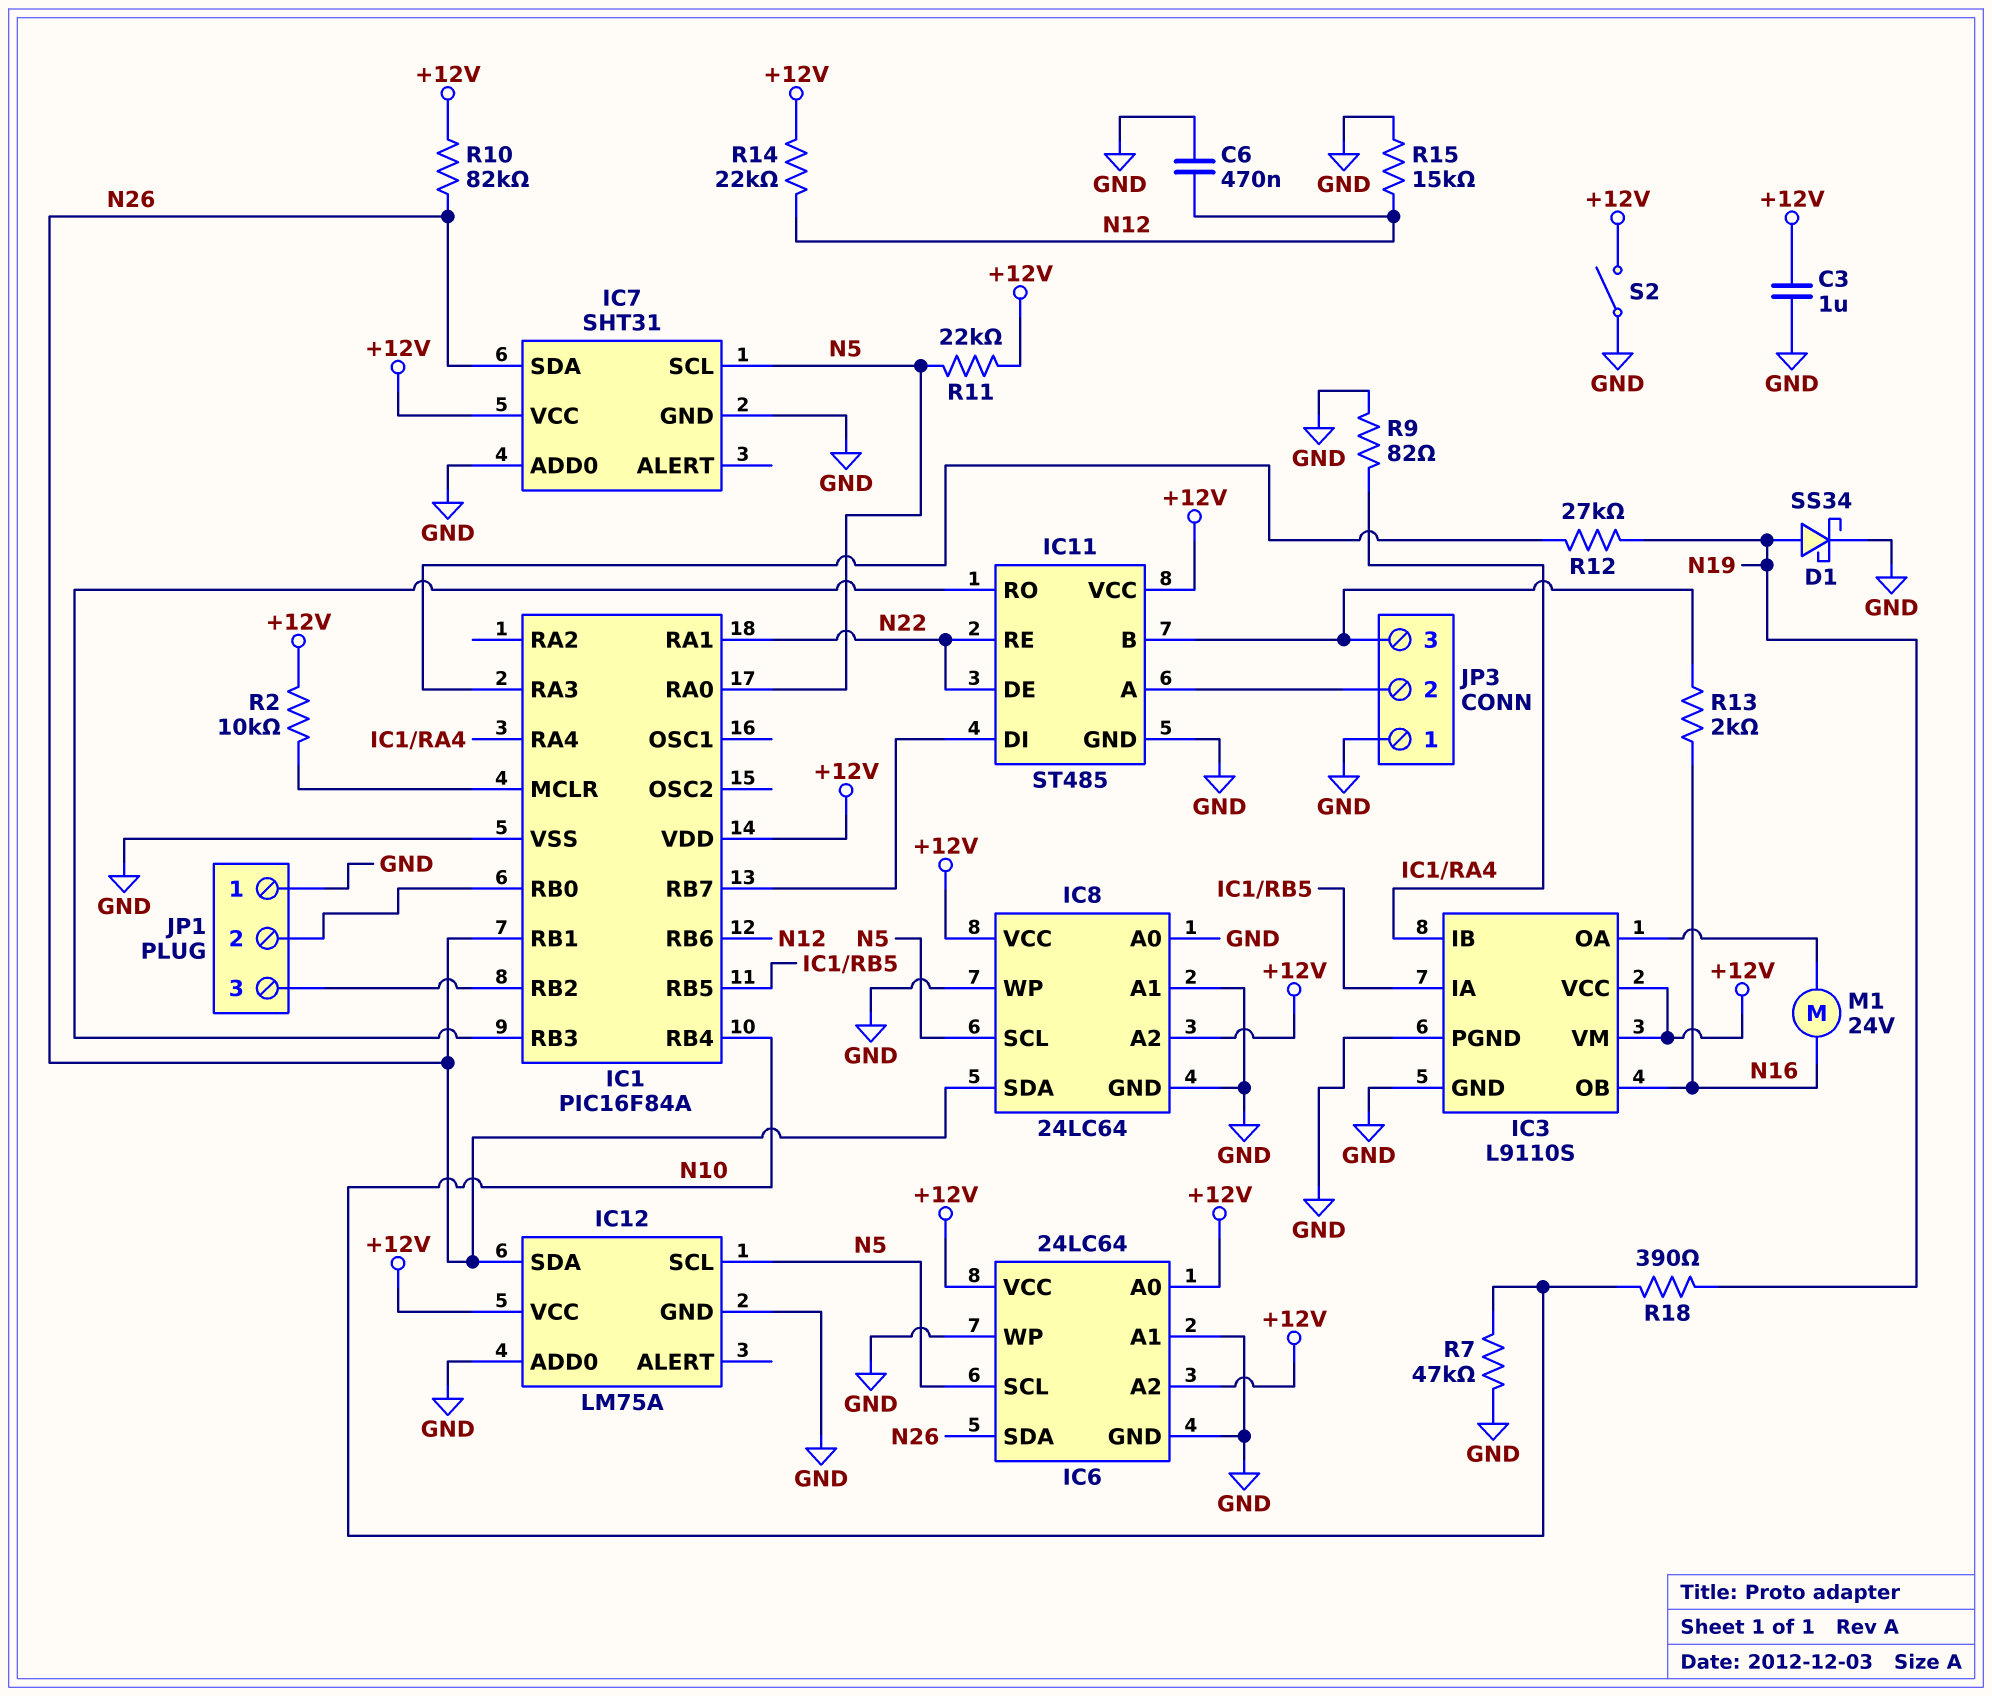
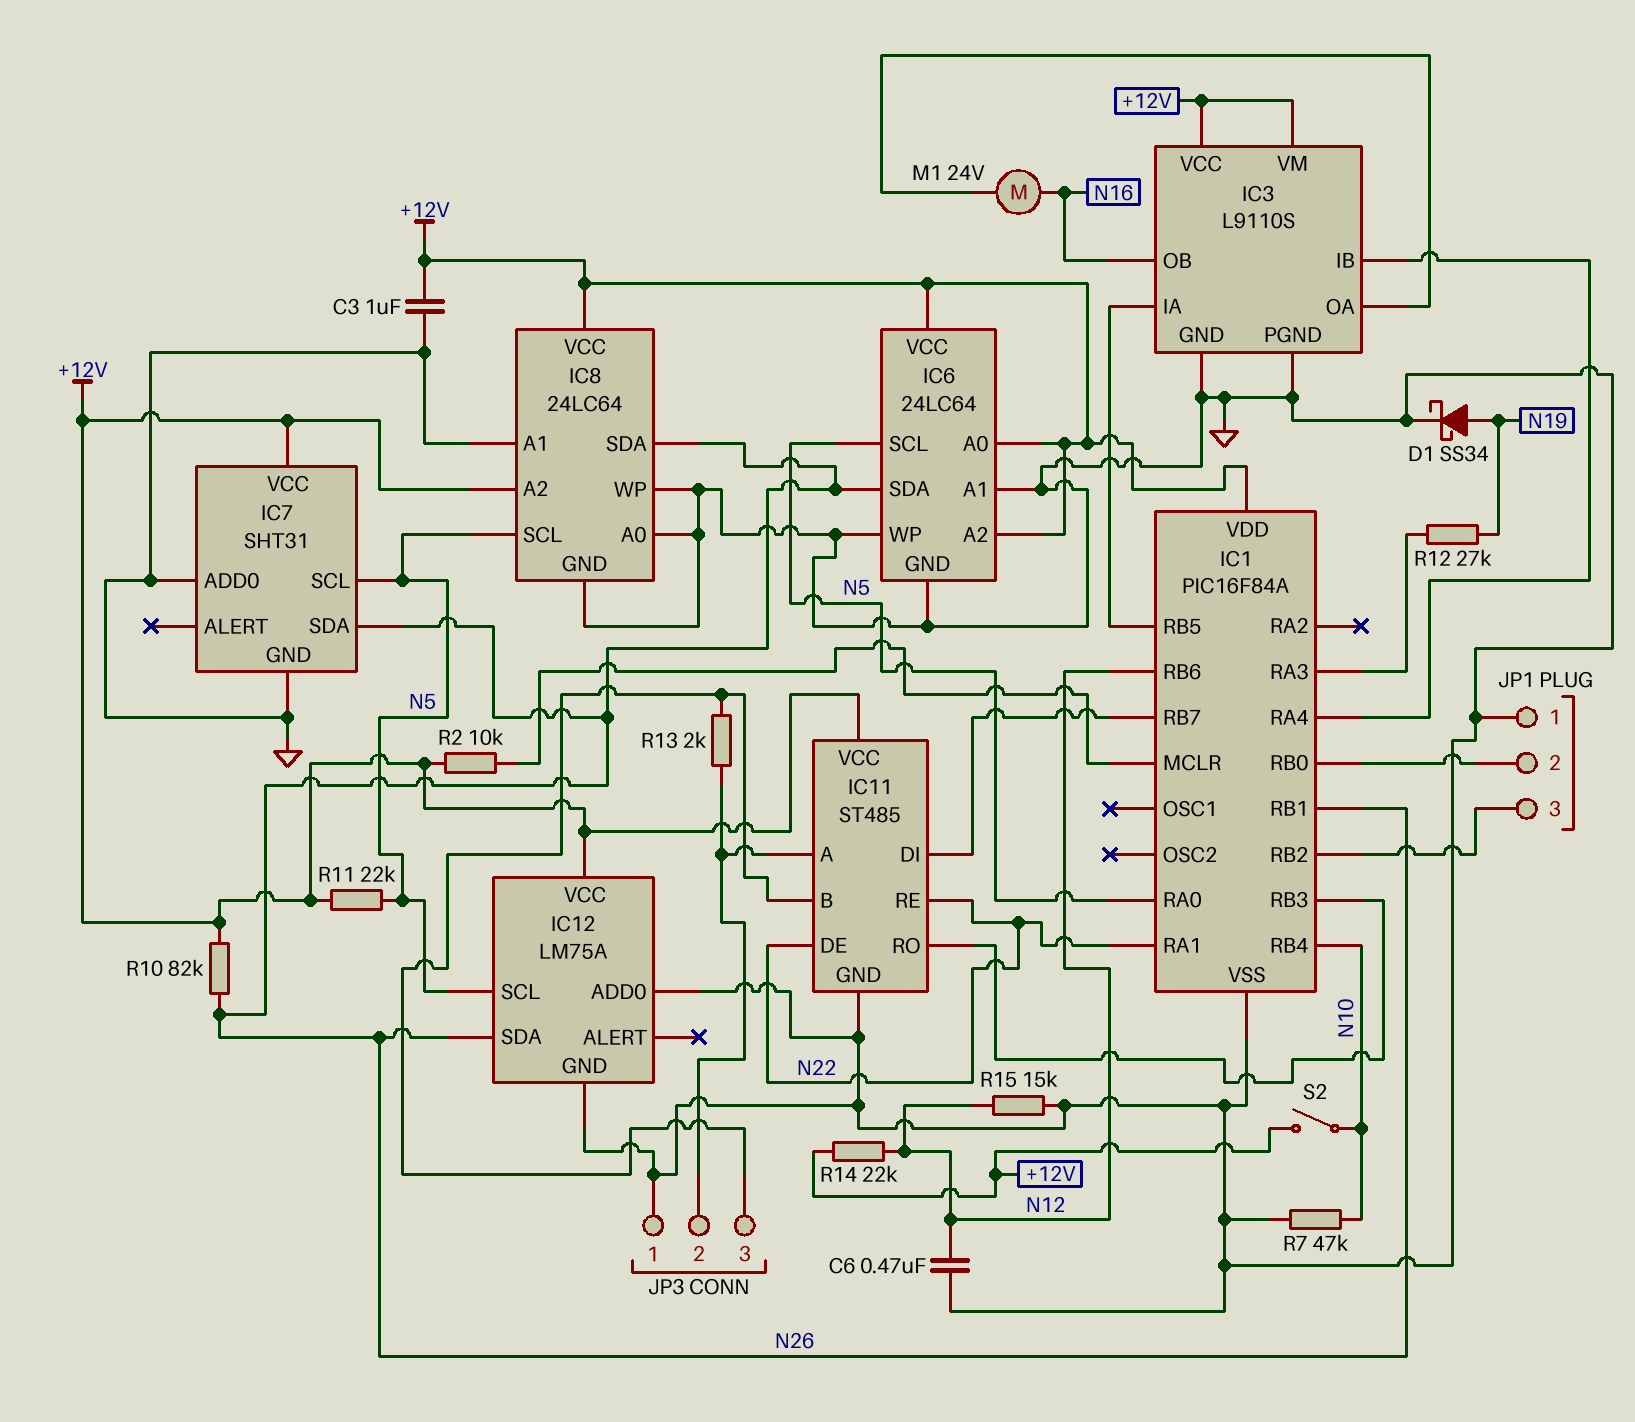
R9: 82 (GND, IC1/RA4) -> none
R13: 2k (IC11/B, N16) -> 2k (IC11/A, IC11/B)
R18: 390 (N10, N19) -> none
S2: switch (+12V, GND) -> switch (+12V, N10)

